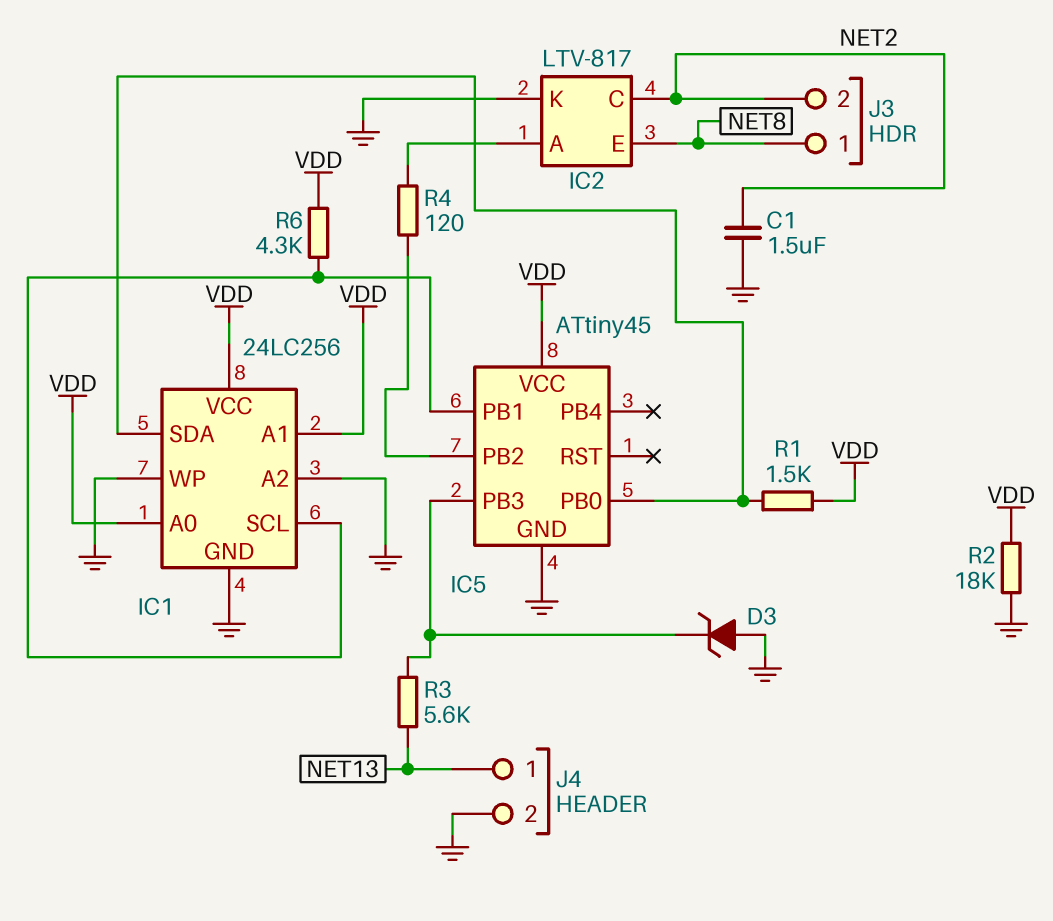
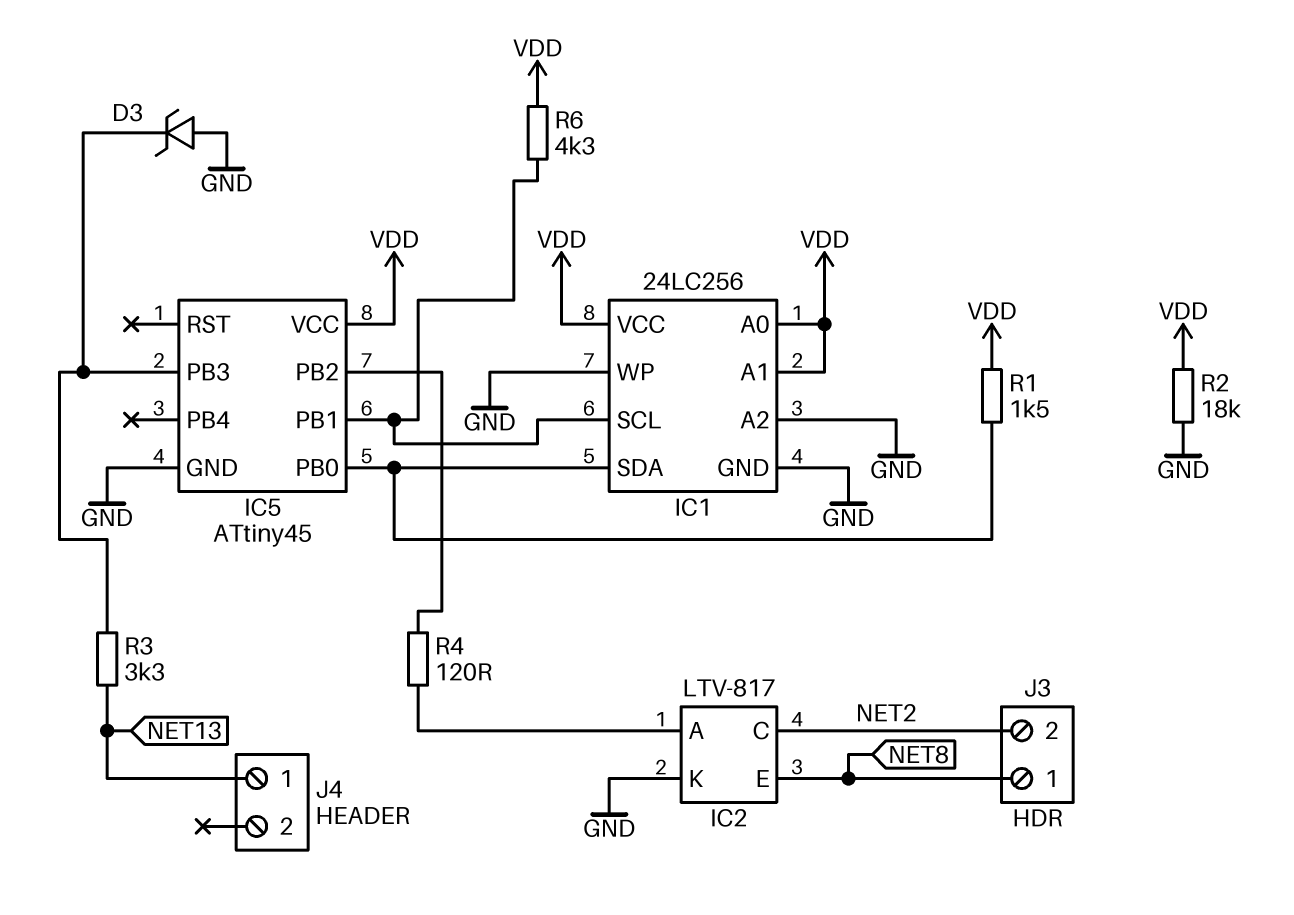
C1: 1.5uF (GND, NET2) -> none
J4 pin 2: GND -> none
R3: 5.6k (IC5/PB3, NET13) -> 3.3k (IC5/PB3, NET13)

